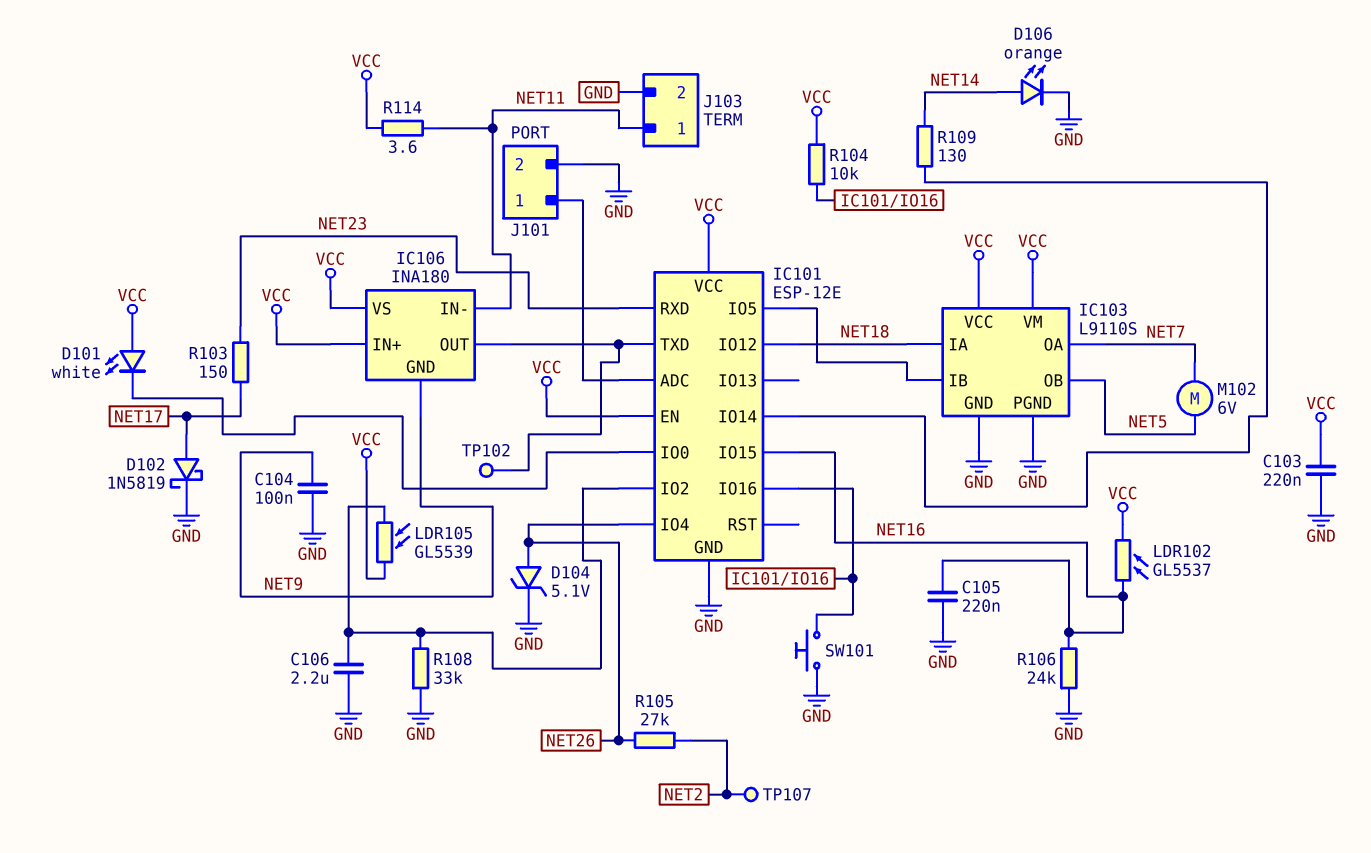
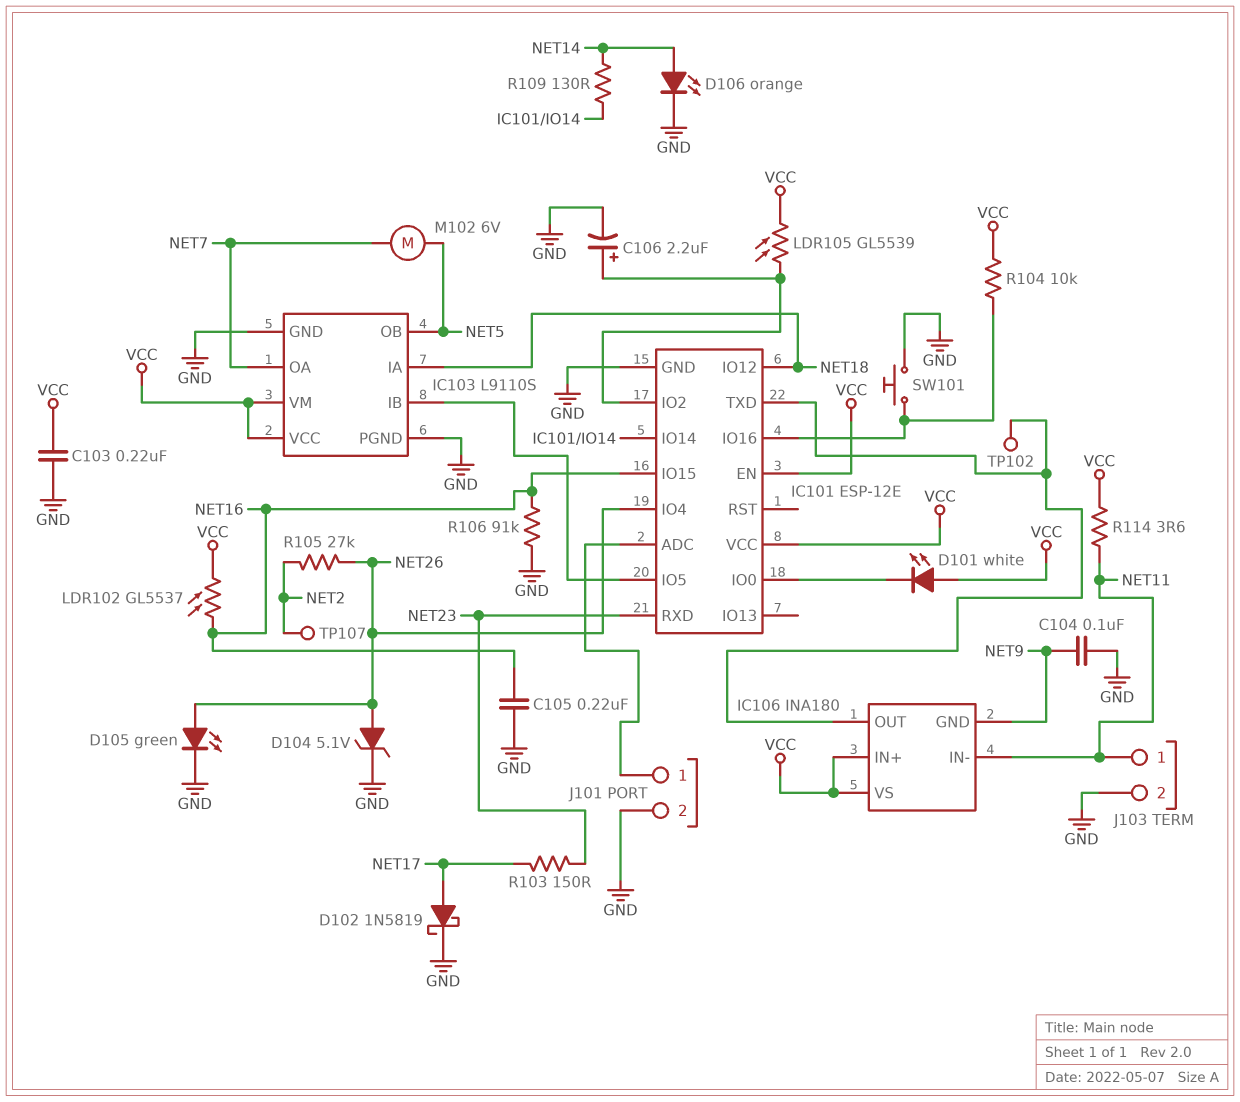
C106: 2.2uF (GND, IC101/IO2) -> 2.2uF (plus IC101/IO2, minus GND)
D105: none -> LED green (A NET26, K GND)
R106: 24k (GND, NET16) -> 91k (GND, NET16)
R108: 33k (GND, IC101/IO2) -> none

